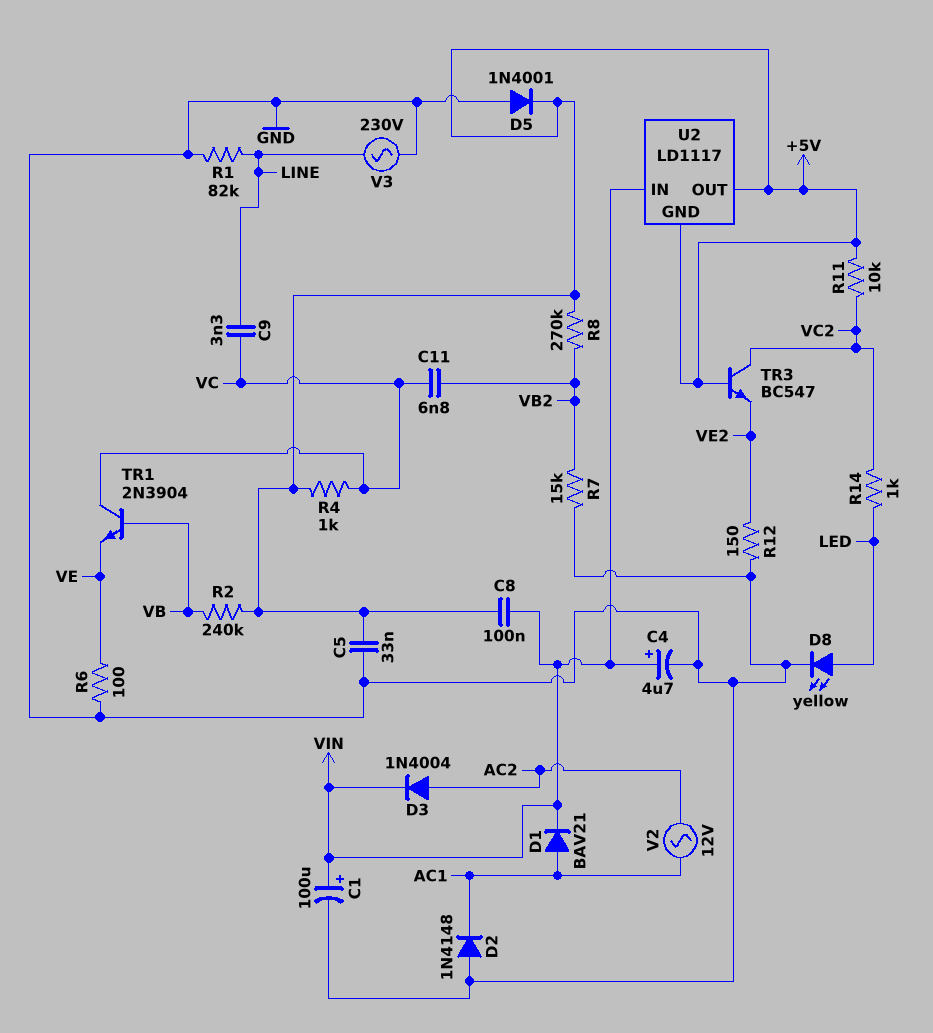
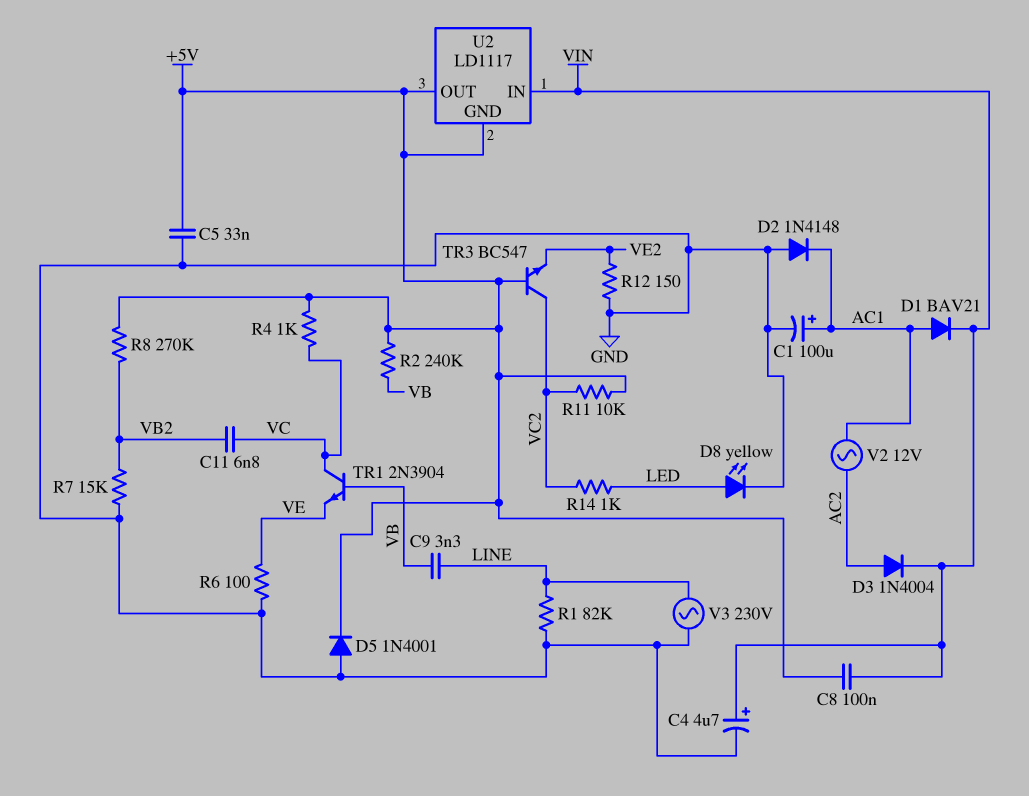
C1: 100uF (plus VIN, minus GND) -> 100uF (plus AC1, minus GND)
C9: 3.3nF (LINE, VC) -> 3.3nF (LINE, VB)

